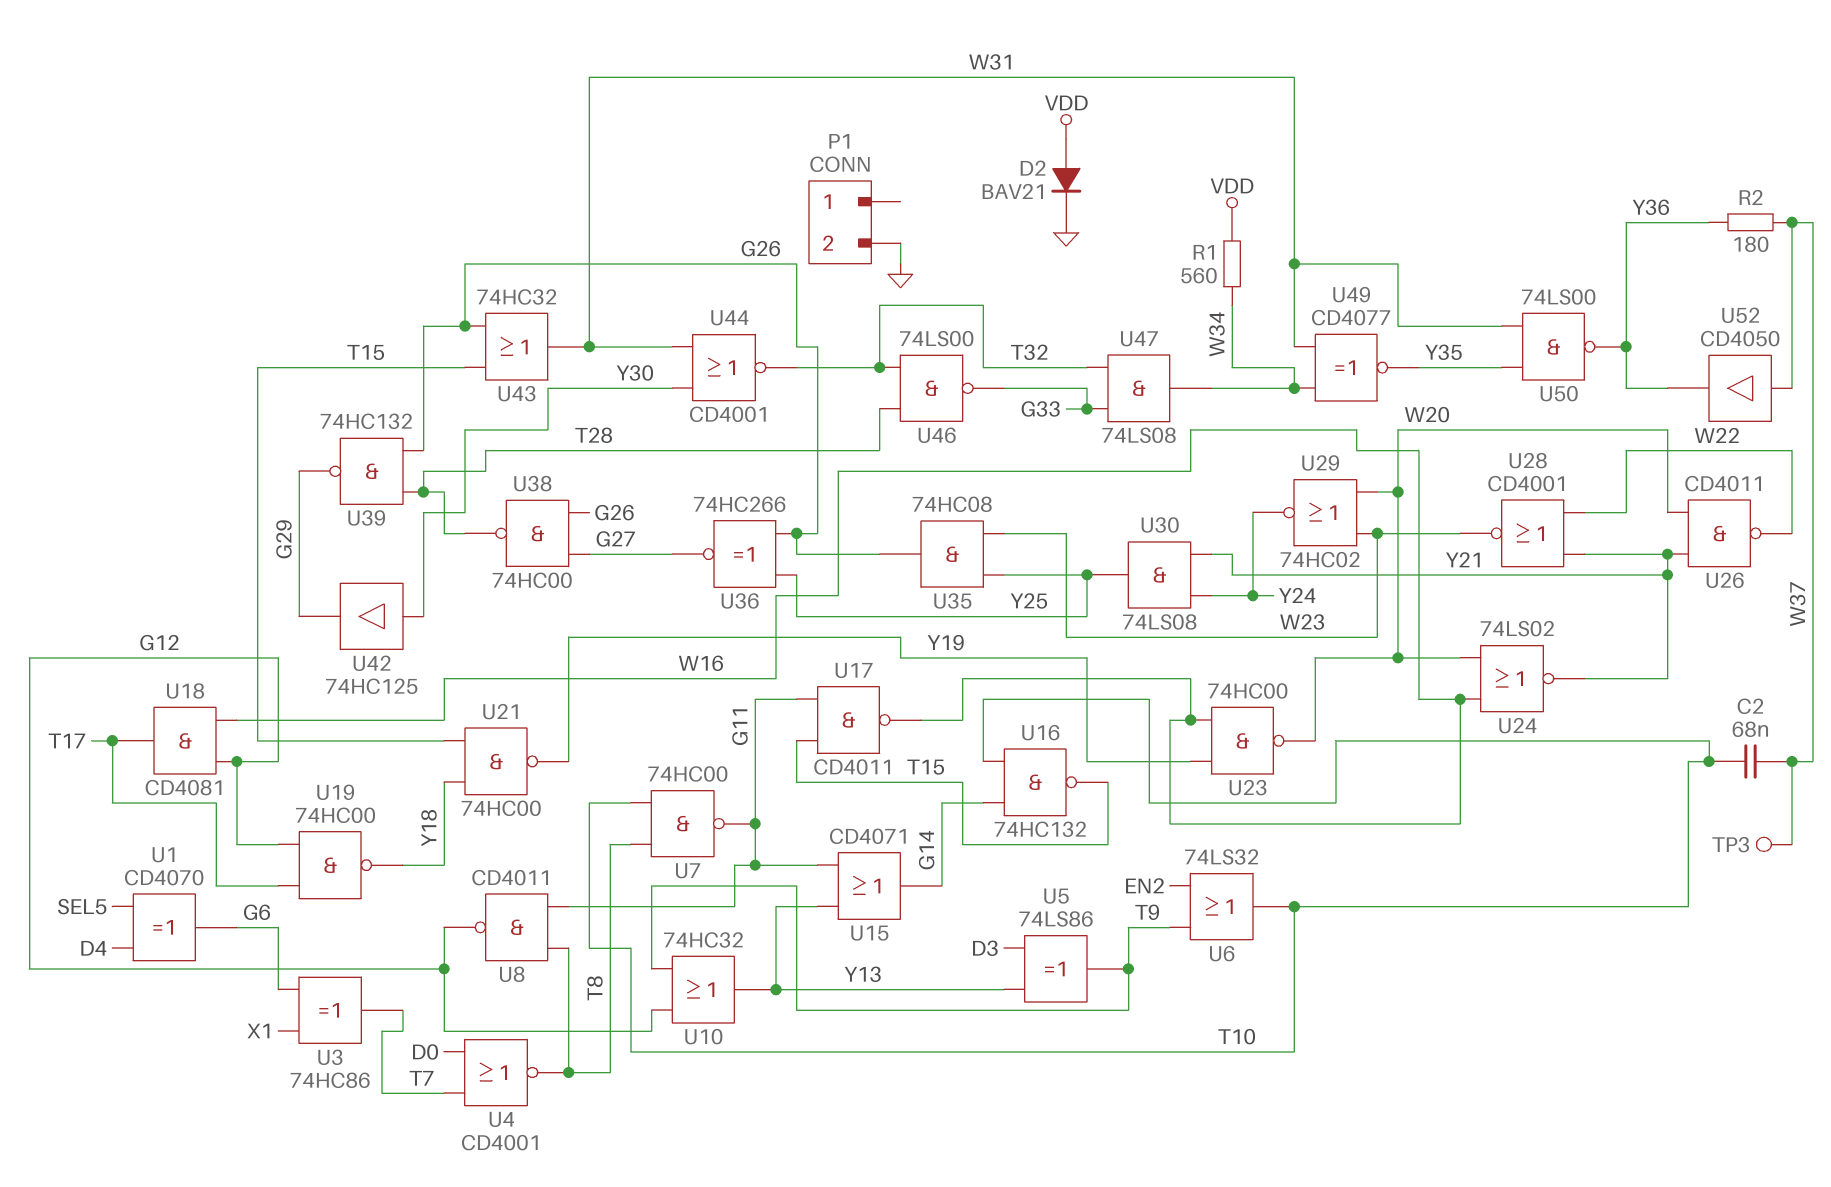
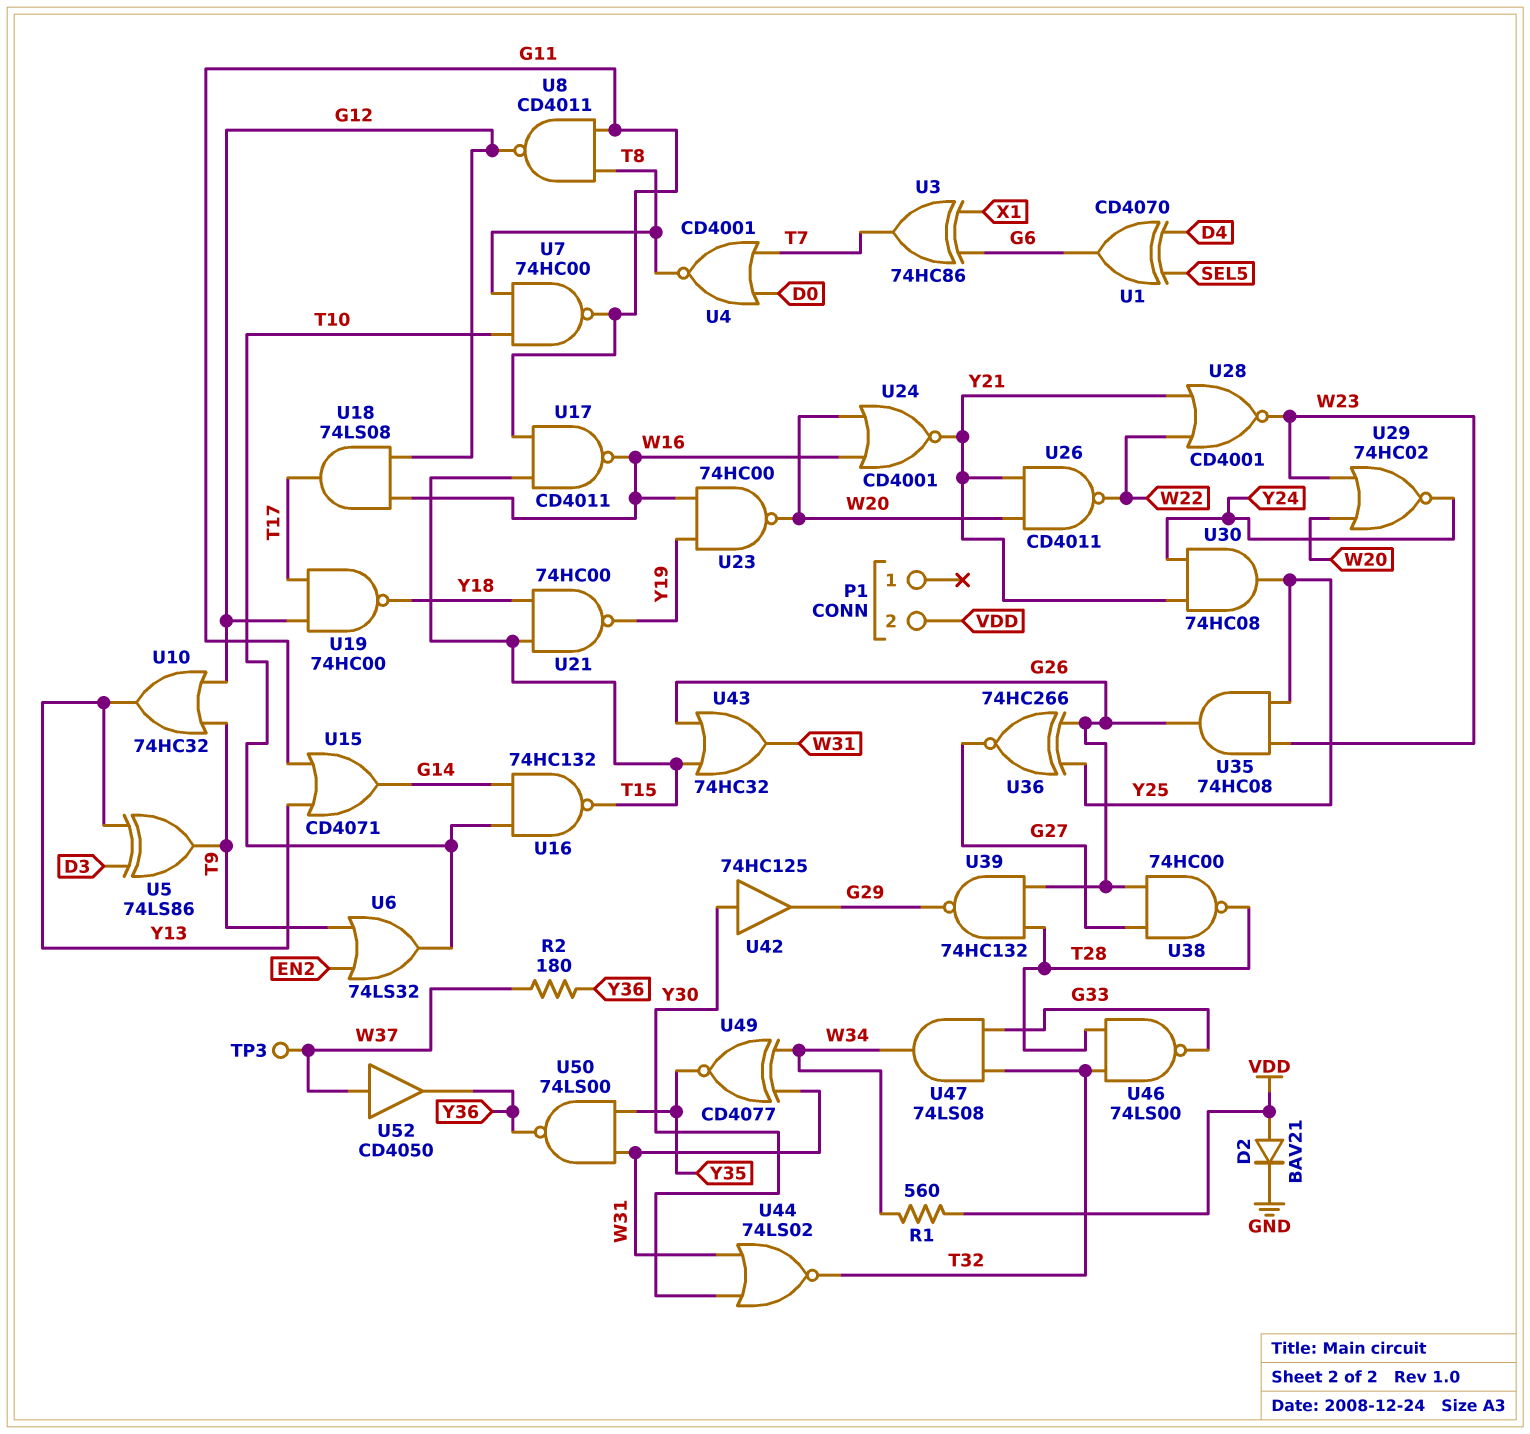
C2: 68nF (T10, W37) -> none
P1 pin 2: GND -> VDD
U18: AND CD4081 (in G12, in W16, out T17) -> AND 74LS08 (in G12, in W16, out T17)
U24: NOR 74LS02 (in W16, in W20, out Y21) -> NOR CD4001 (in W16, in W20, out Y21)
U30: AND 74LS08 (in Y21, in Y24, out Y25) -> AND 74HC08 (in Y21, in Y24, out Y25)
U44: NOR CD4001 (in W31, in Y30, out T32) -> NOR 74LS02 (in W31, in Y30, out T32)

